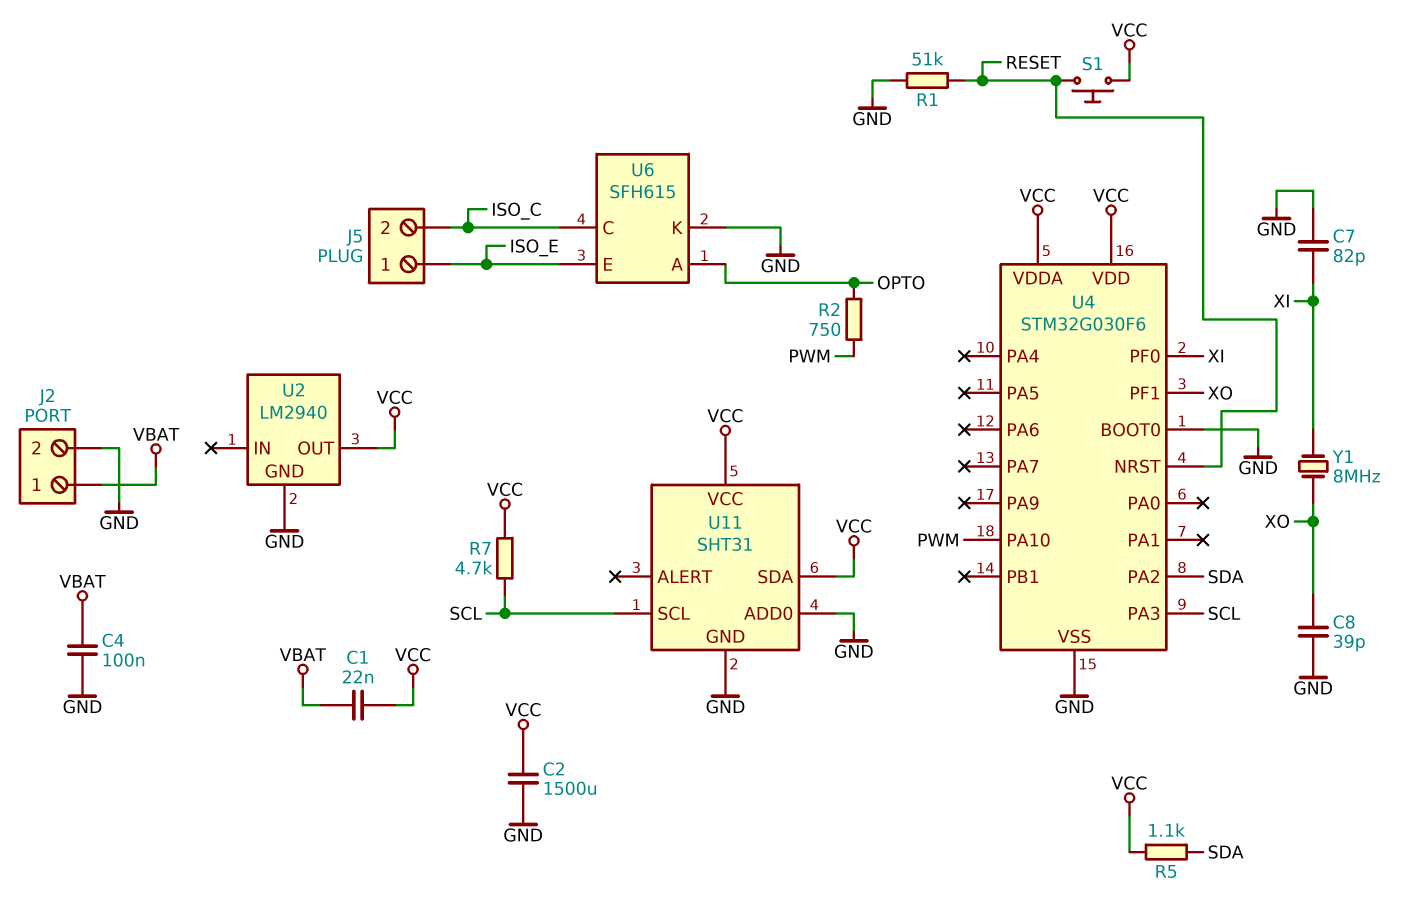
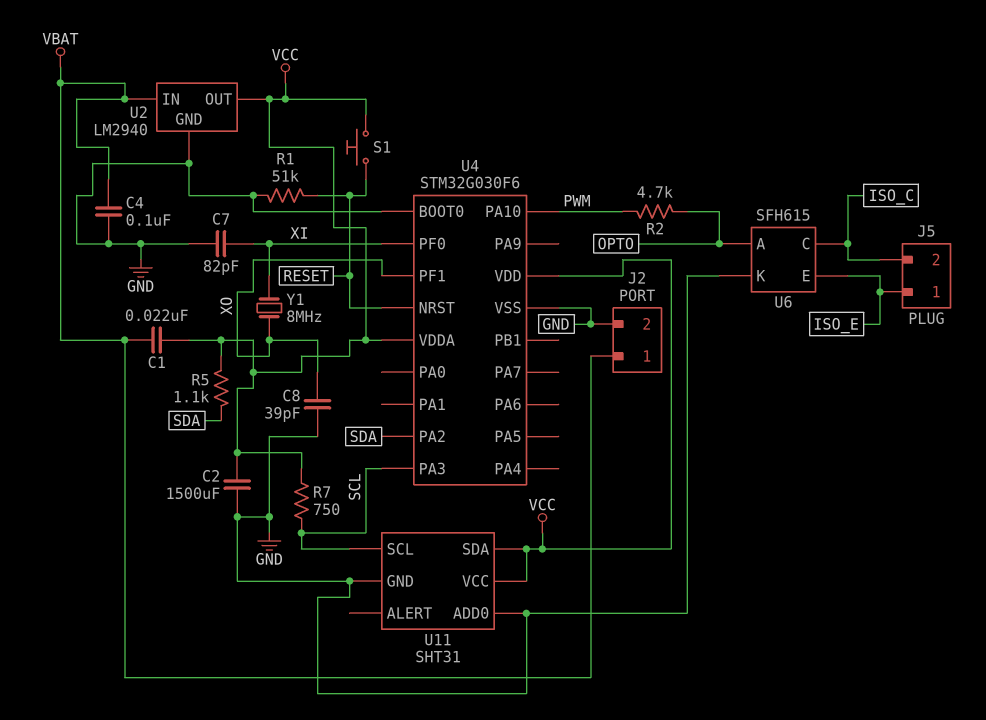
R2: 750 (OPTO, PWM) -> 4.7k (OPTO, PWM)
R7: 4.7k (SCL, VCC) -> 750 (SCL, VCC)
U2 pin IN: none -> VBAT

